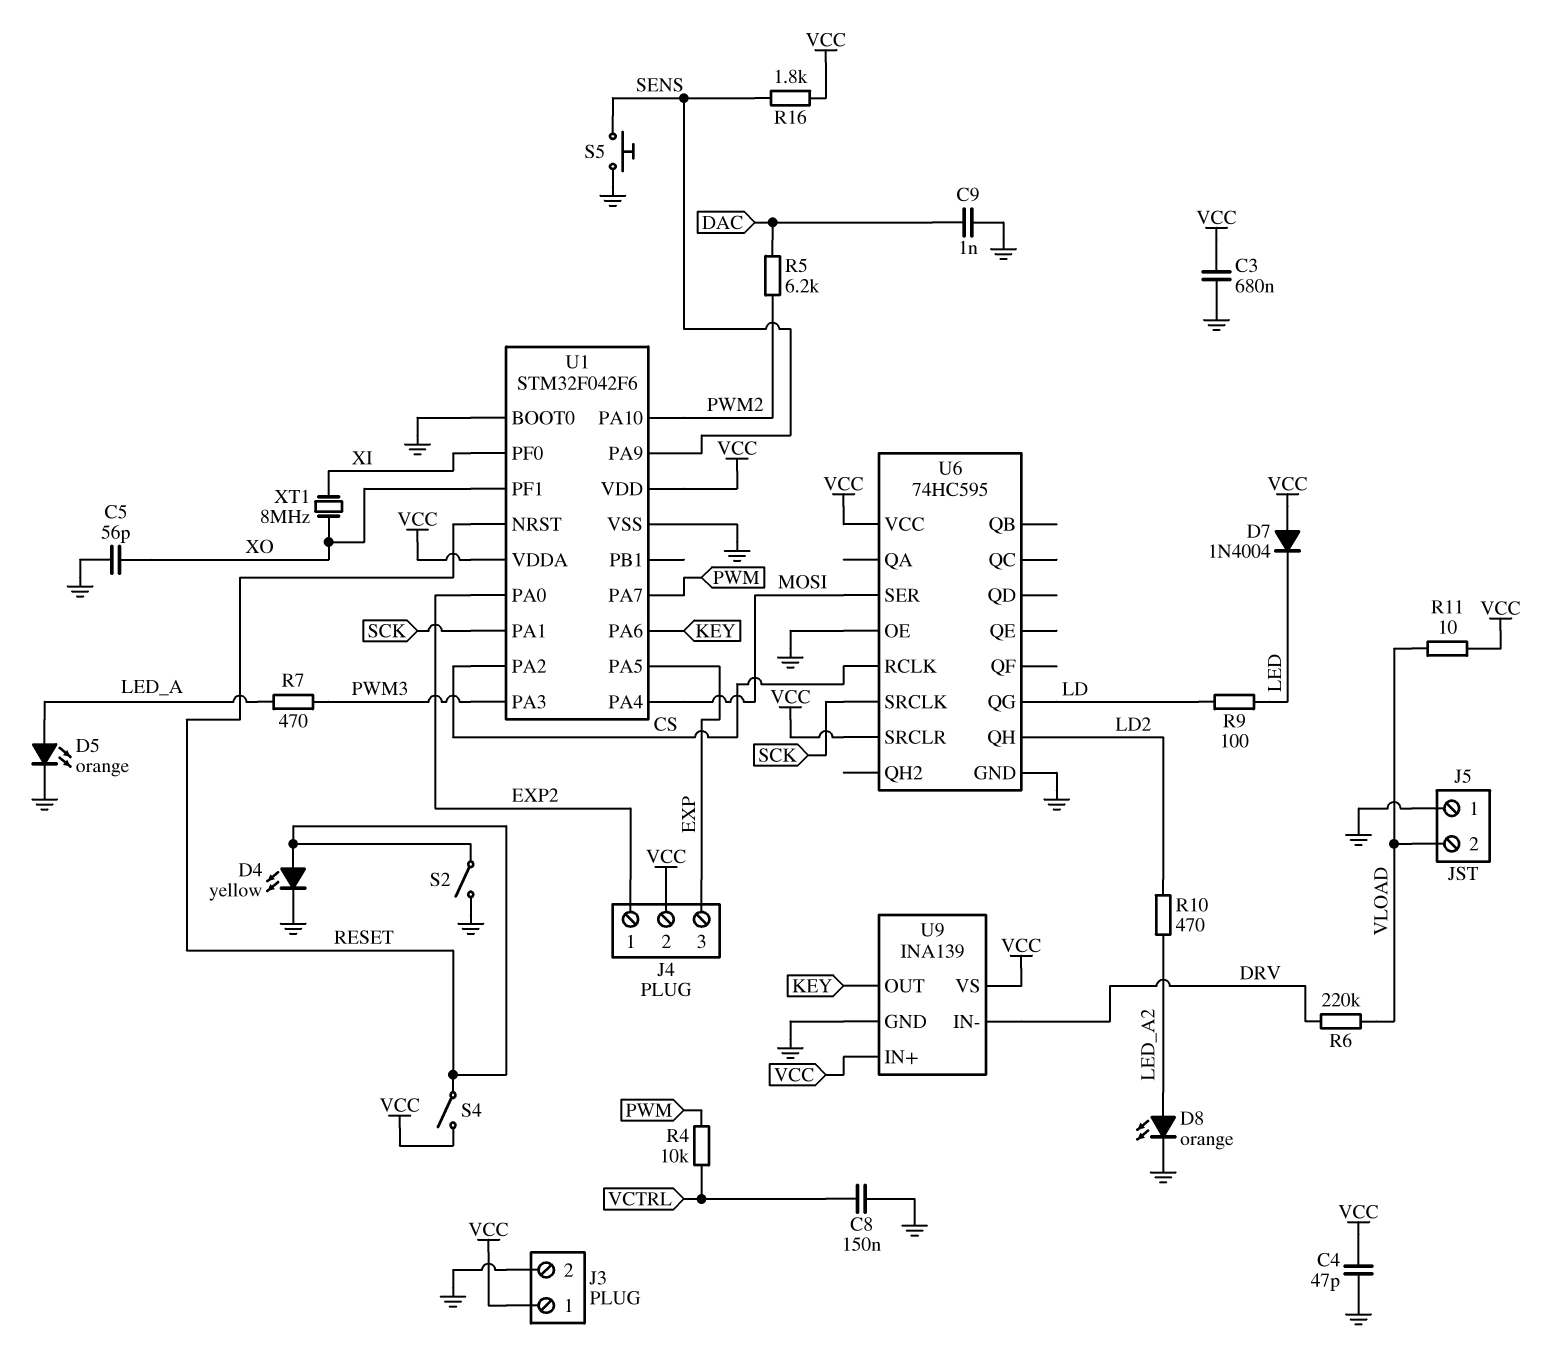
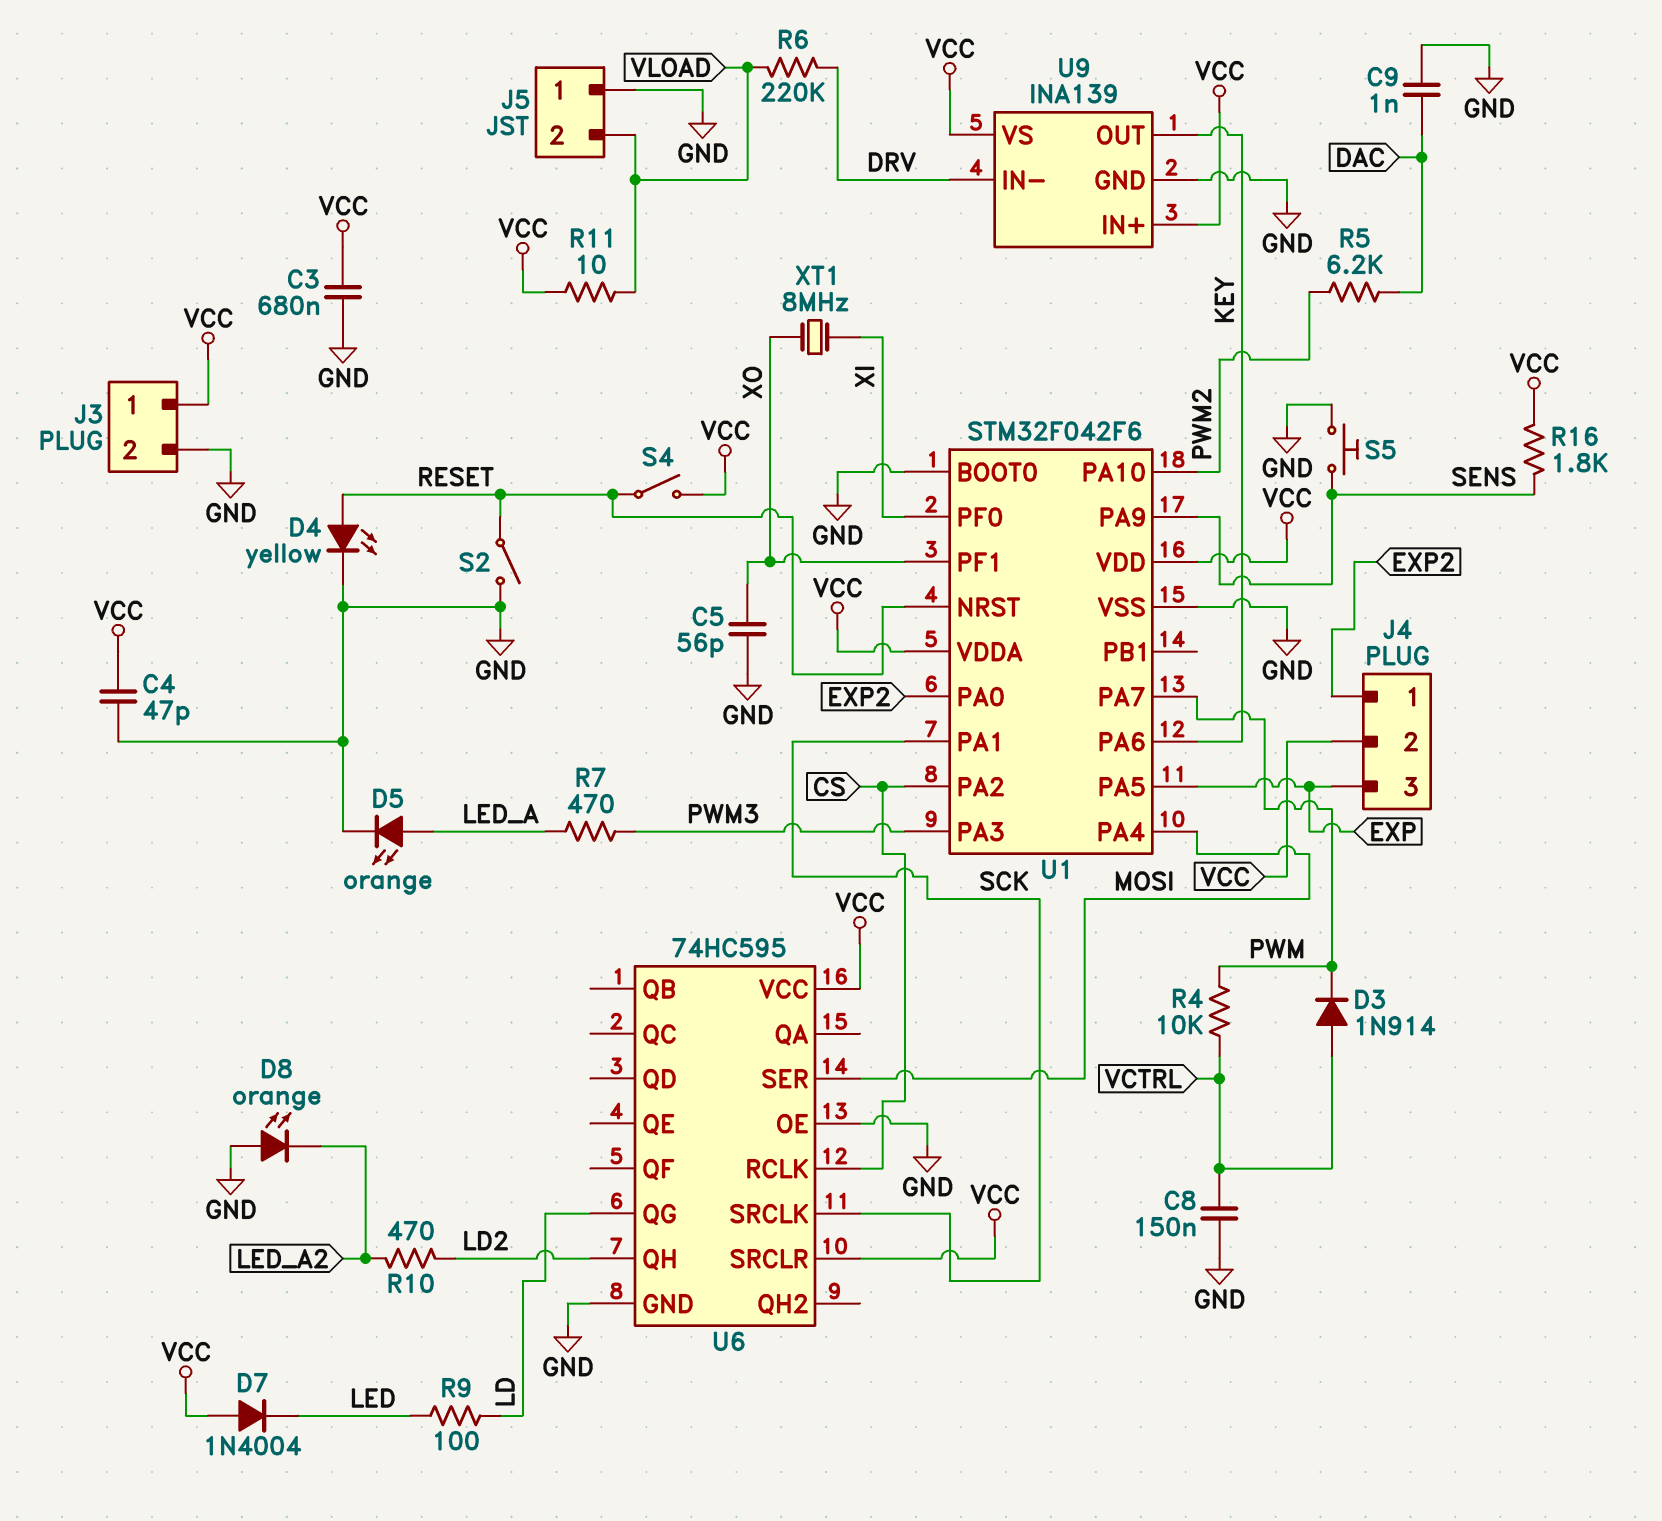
D3: none -> diode 1N914 (A VCTRL, K PWM)
D8: LED orange (A LED_A2, K GND) -> LED orange (A GND, K LED_A2)

